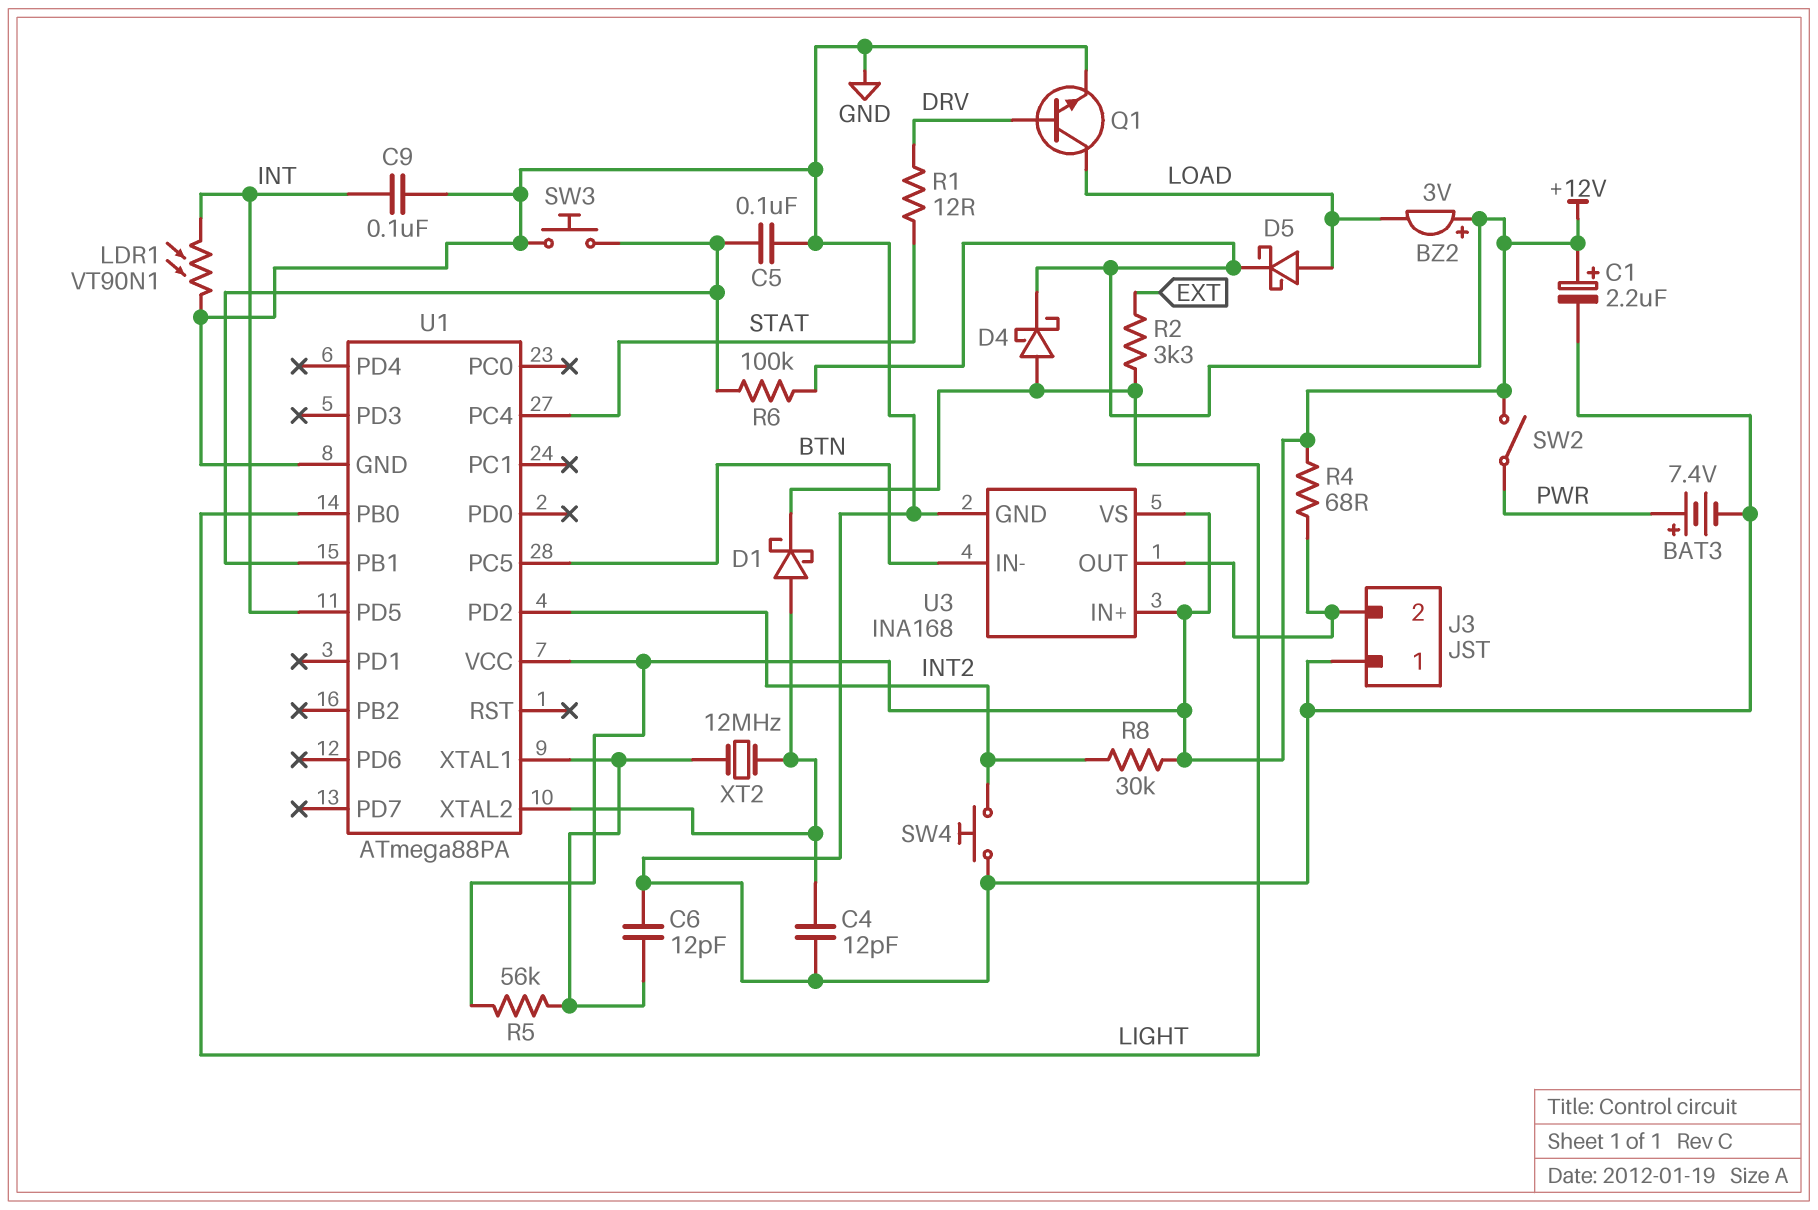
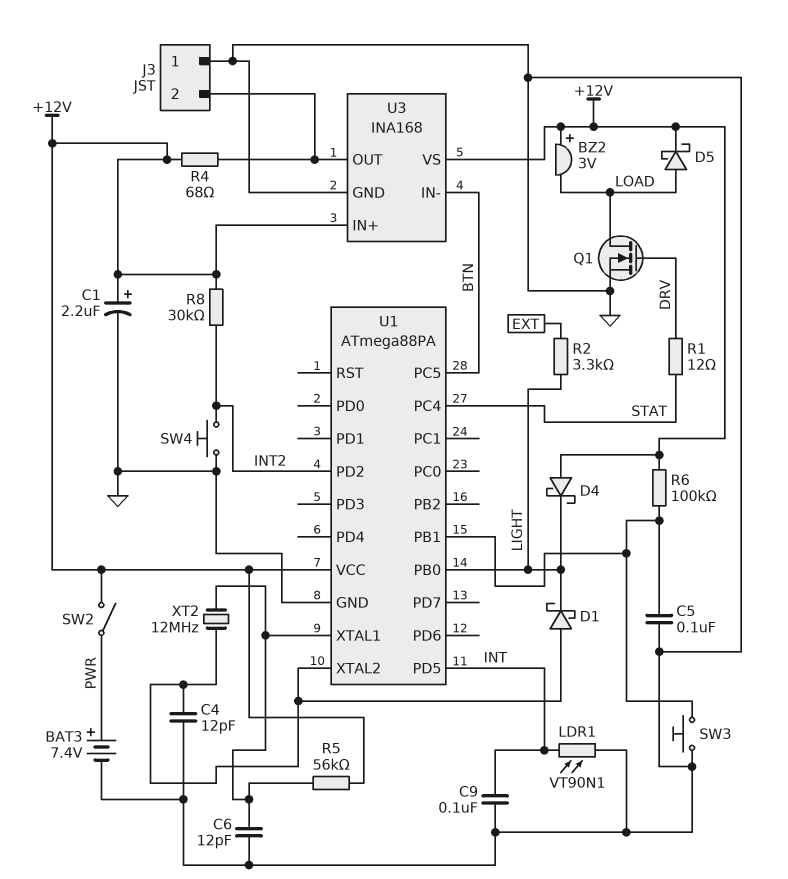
D4: schottky (A LIGHT, K +12V) -> schottky (A +12V, K LIGHT)
Q1: NPN (B DRV, C LOAD, E GND) -> NMOS (G DRV, D LOAD, S GND)

